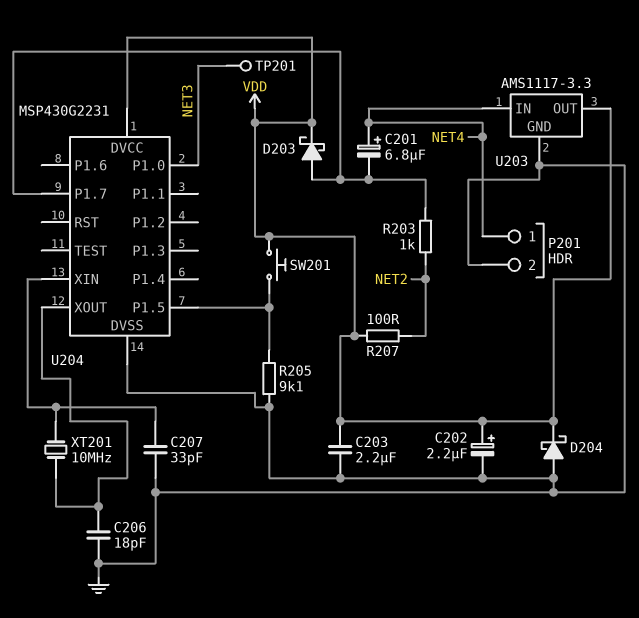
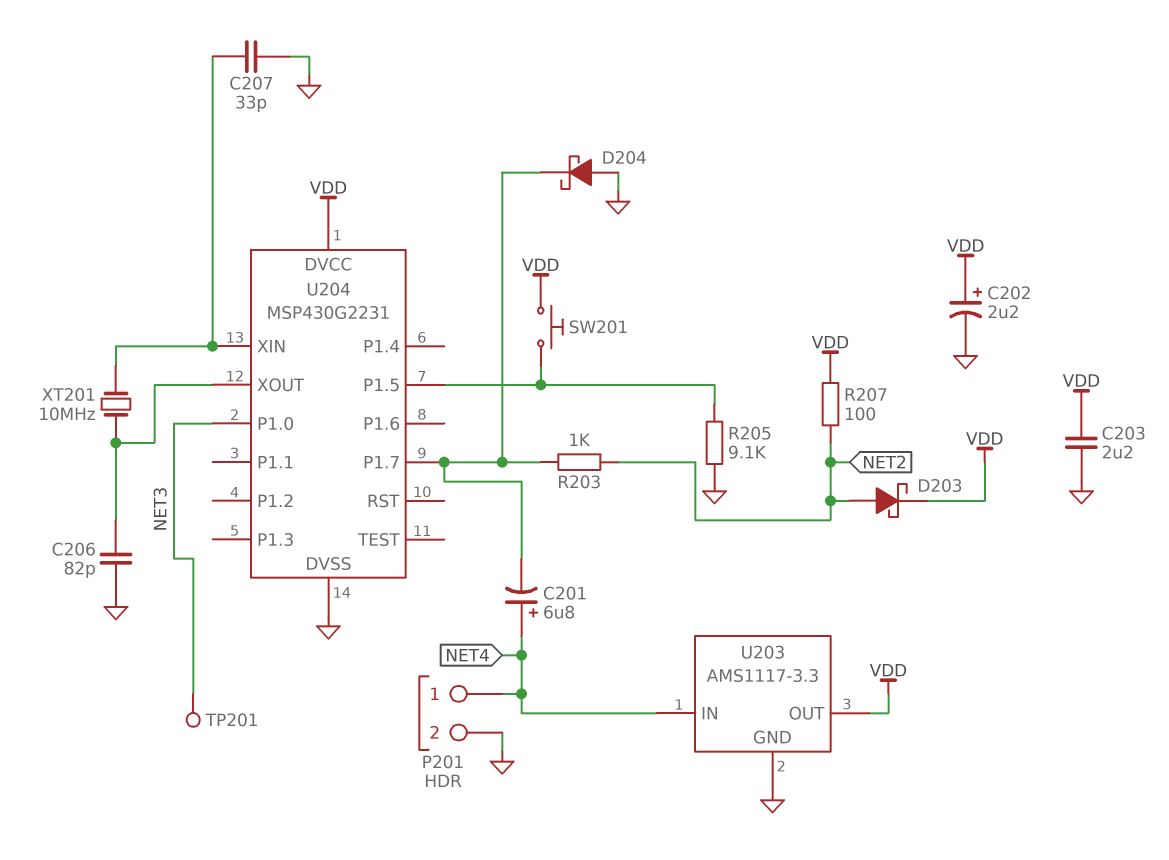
C206: 18pF (GND, U204/XOUT) -> 82pF (GND, U204/XOUT)
D203: schottky (A U204/P1.7, K VDD) -> schottky (A NET2, K VDD)
D204: schottky (A GND, K VDD) -> schottky (A GND, K U204/P1.7)

